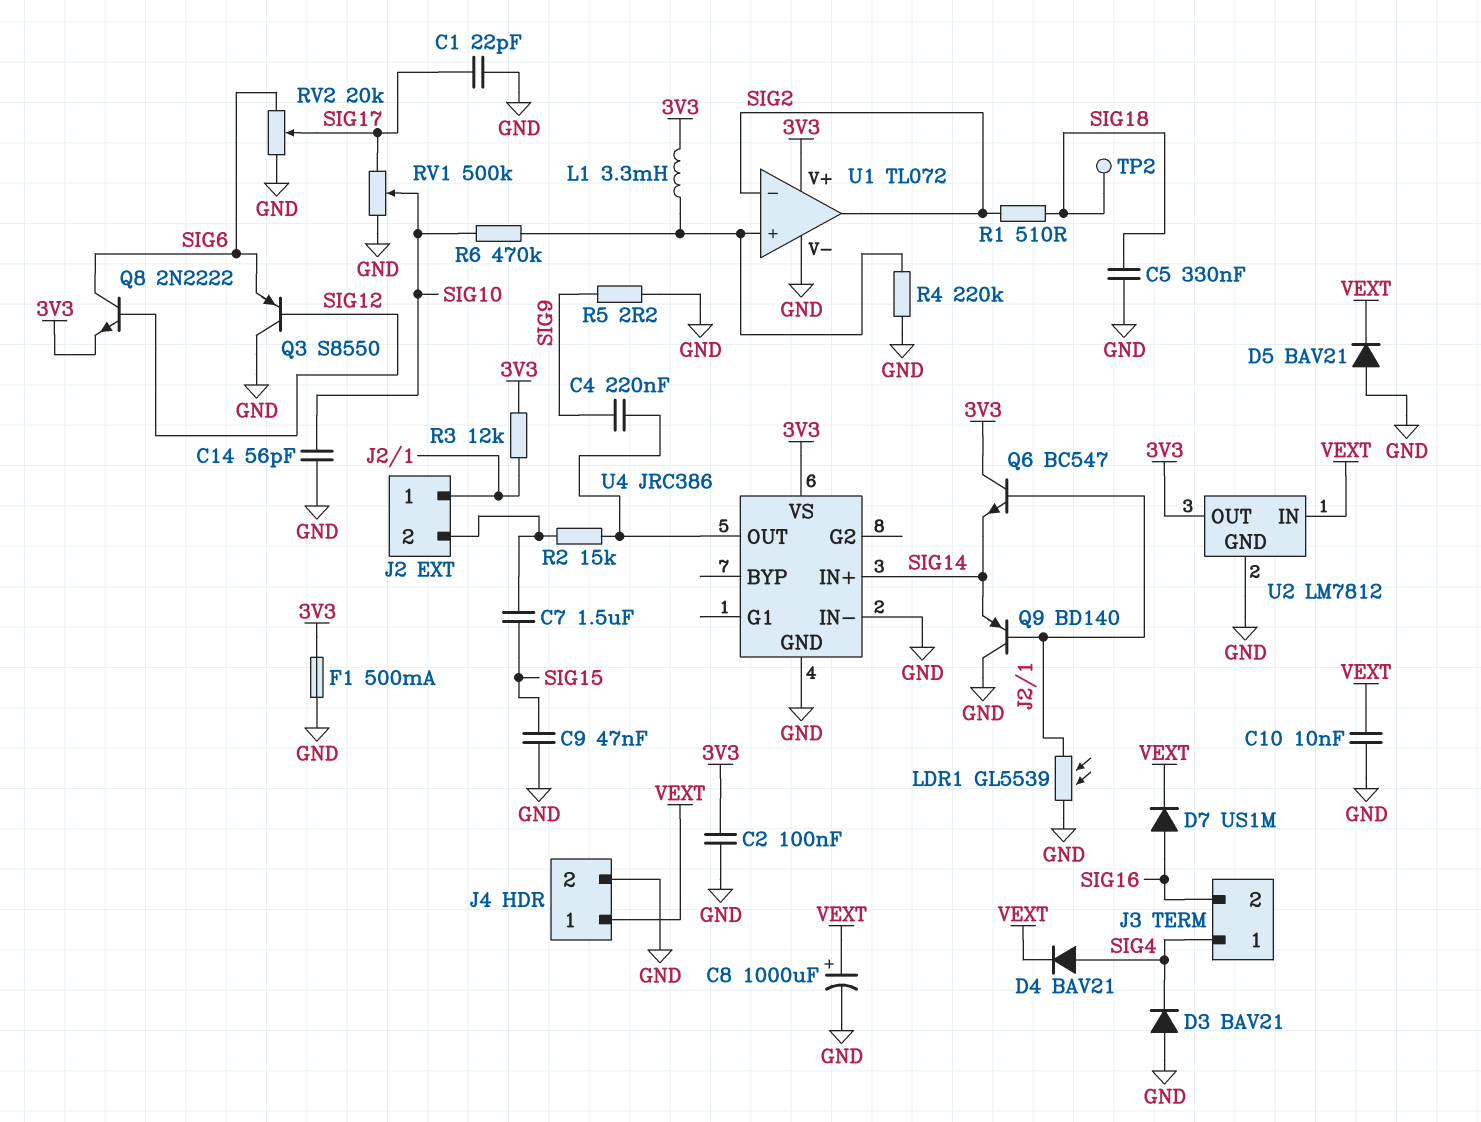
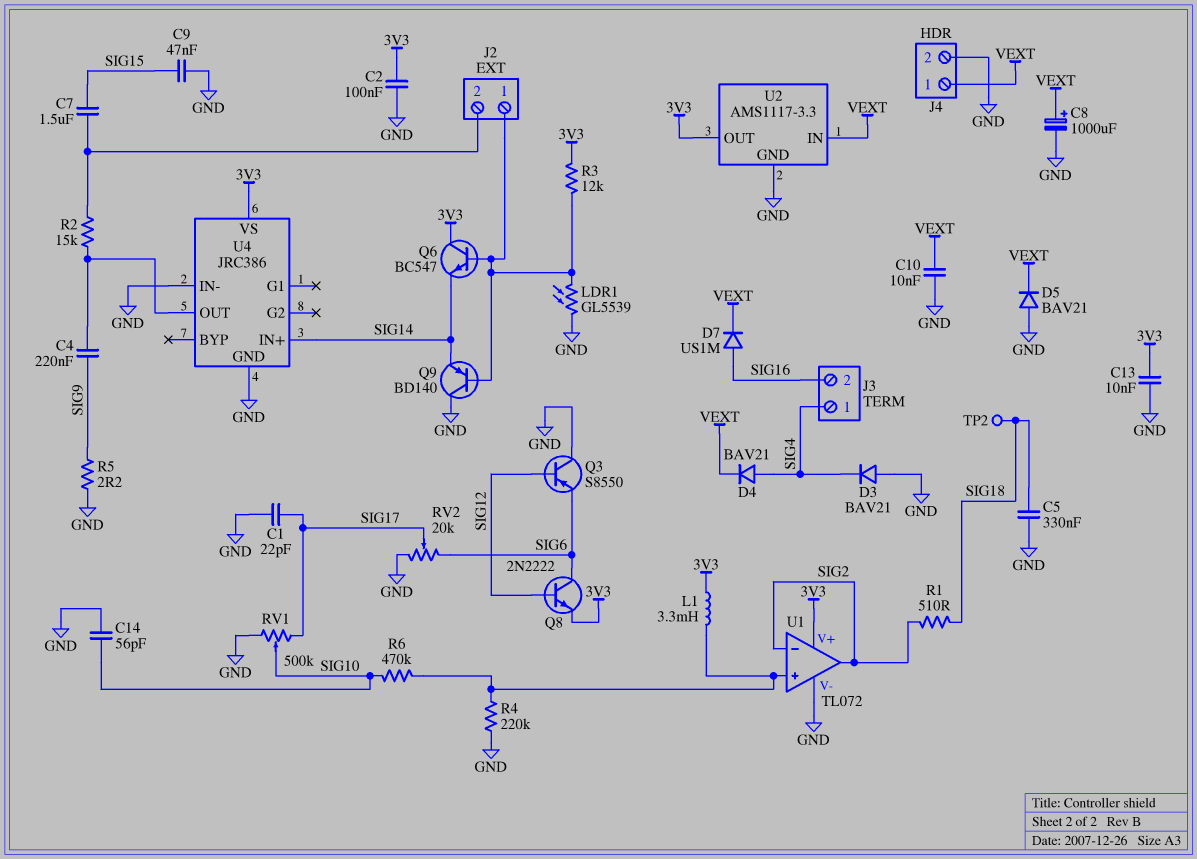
C13: none -> 10nF (3V3, GND)
F1: 500mA (3V3, GND) -> none
U2: LM7812 -> AMS1117-3.3

